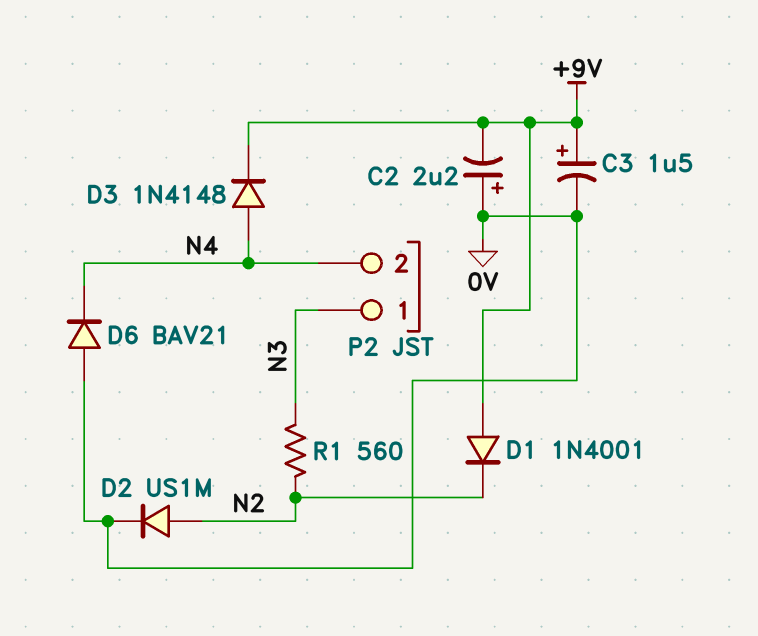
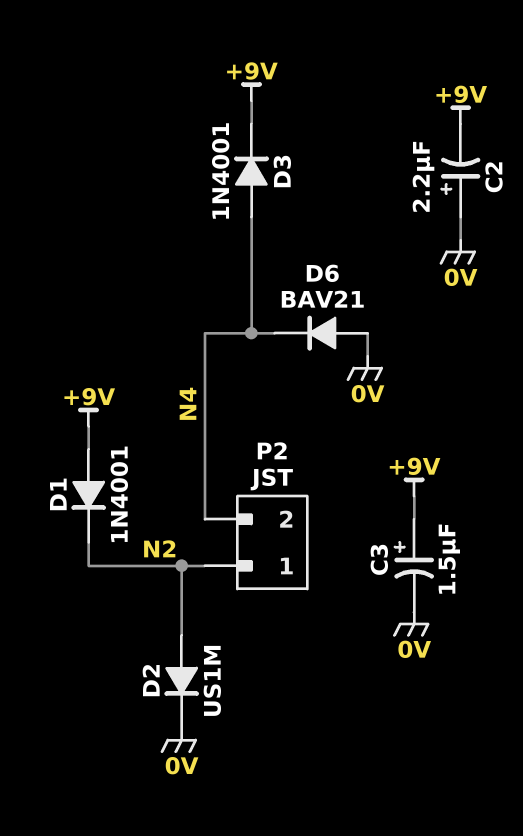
D3: diode 1N4148 (A N4, K +9V) -> diode 1N4001 (A N4, K +9V)
P2 pin 1: N3 -> N2
R1: 560 (N2, N3) -> none

